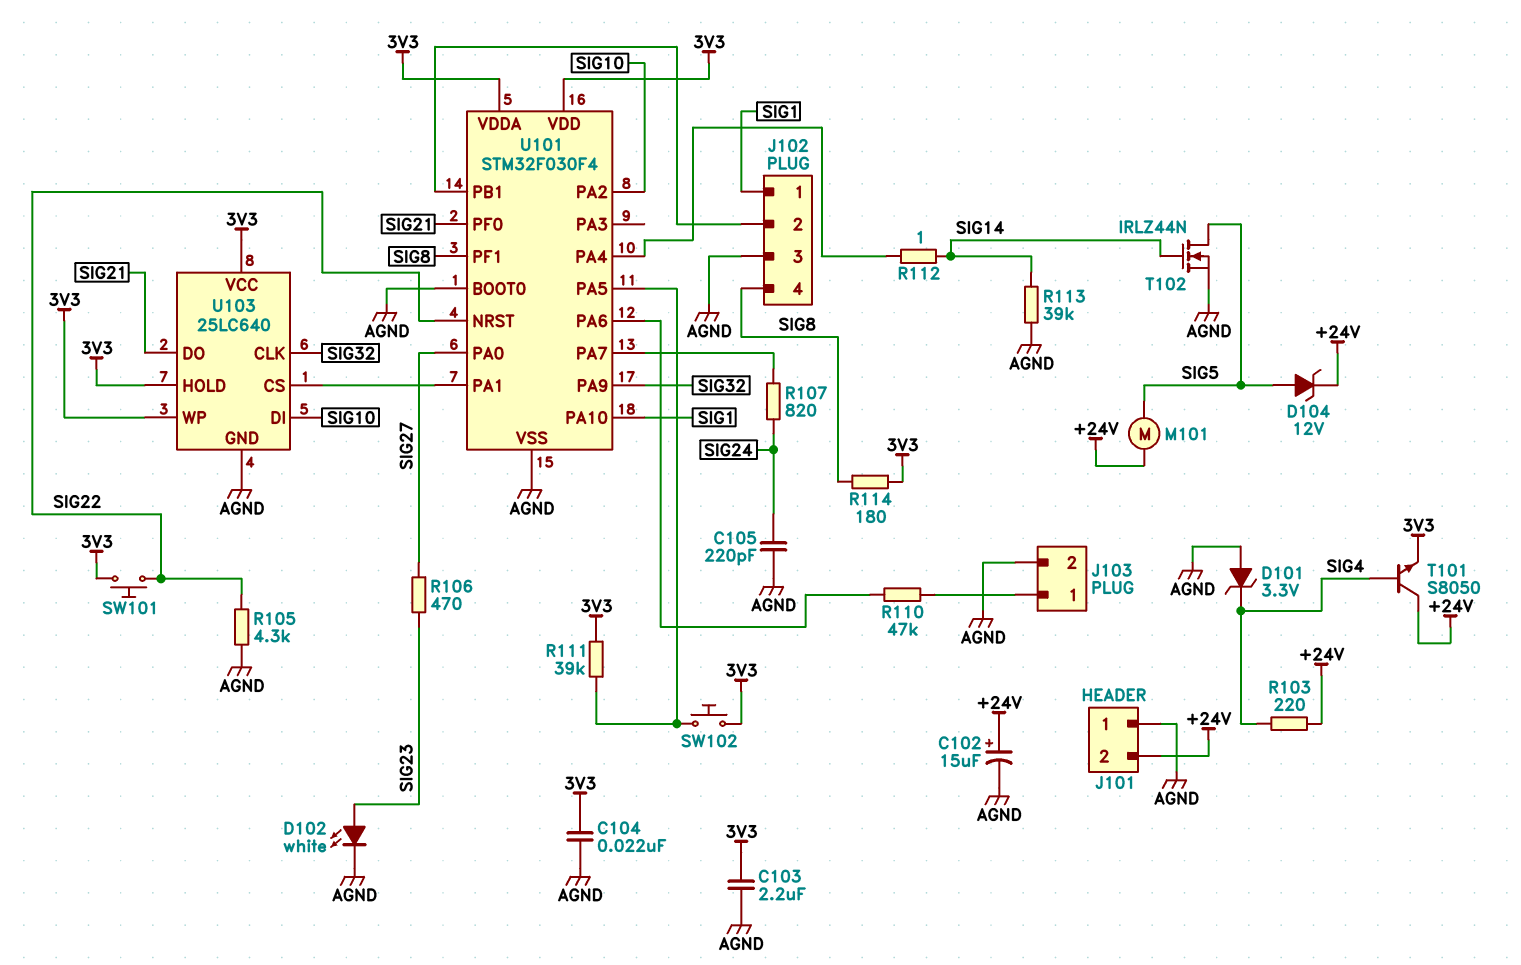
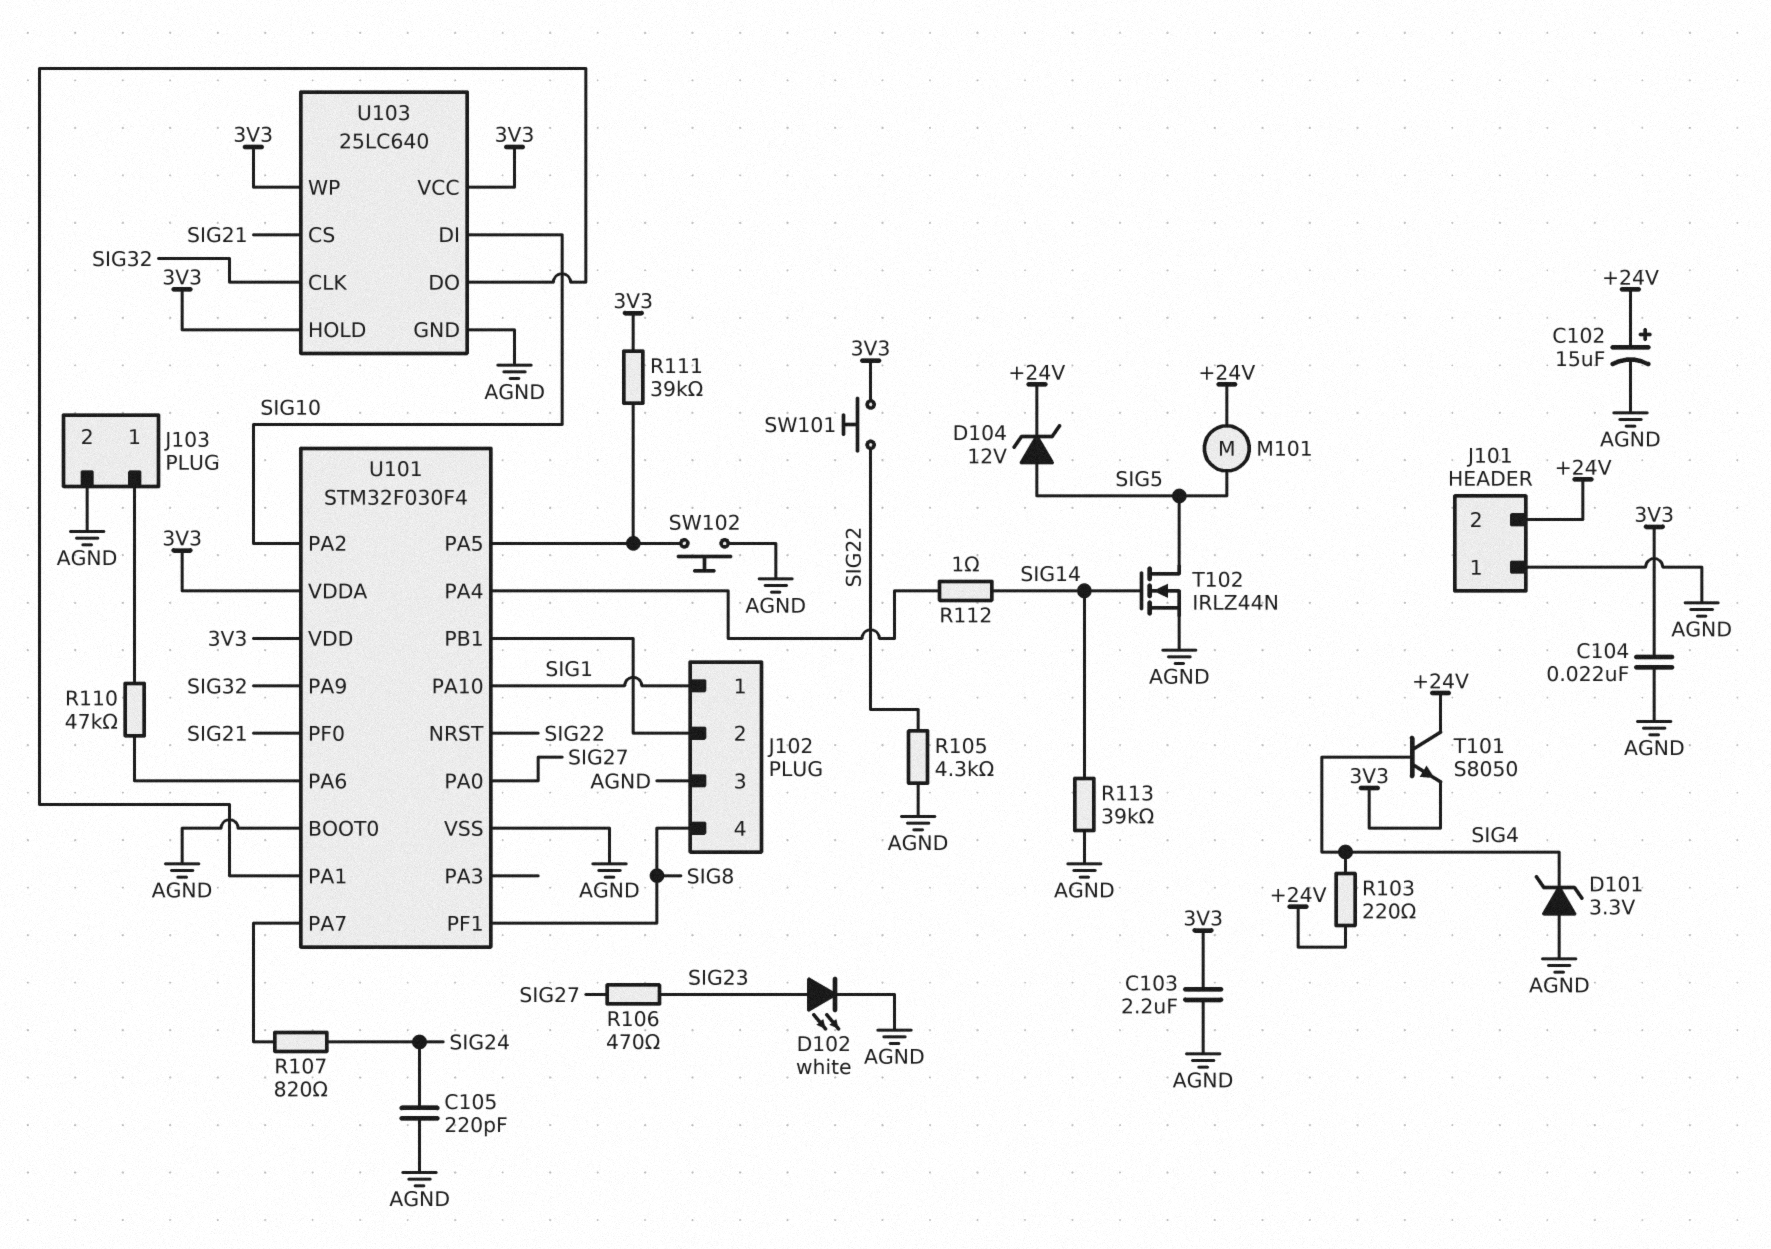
R114: 180 (3V3, SIG8) -> none
SW102: button (3V3, U101/PA5) -> button (AGND, U101/PA5)
U103 pin CS: U101/PA1 -> SIG21
U103 pin DO: SIG21 -> U101/PA1

